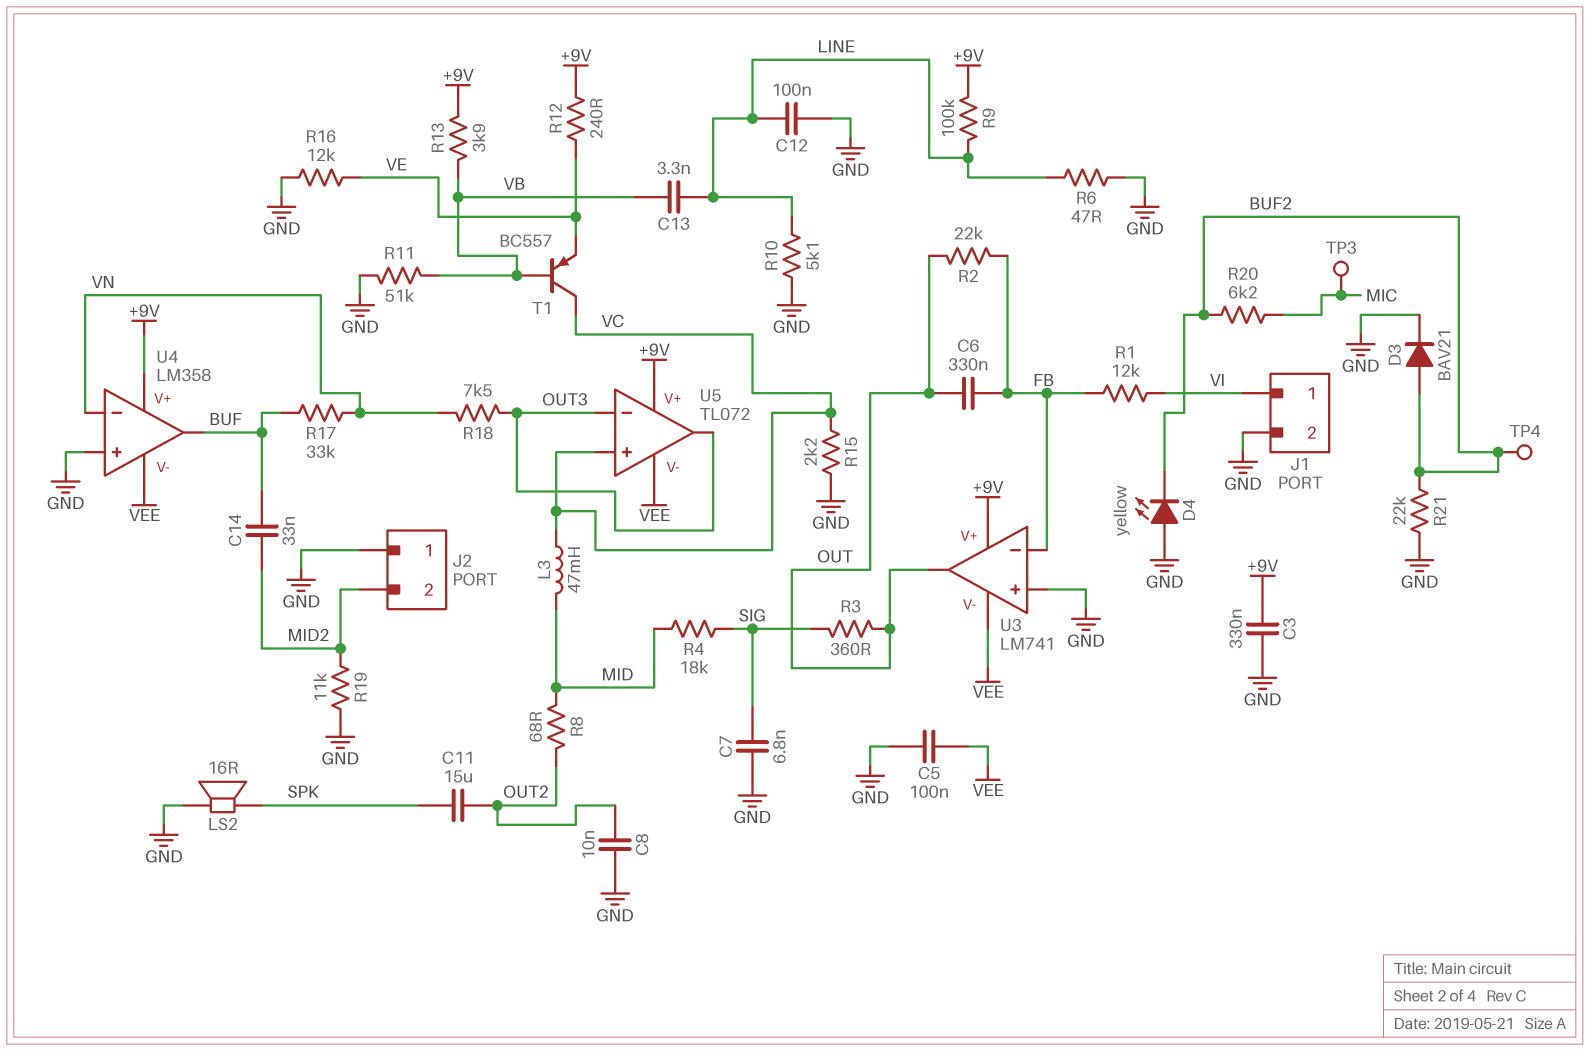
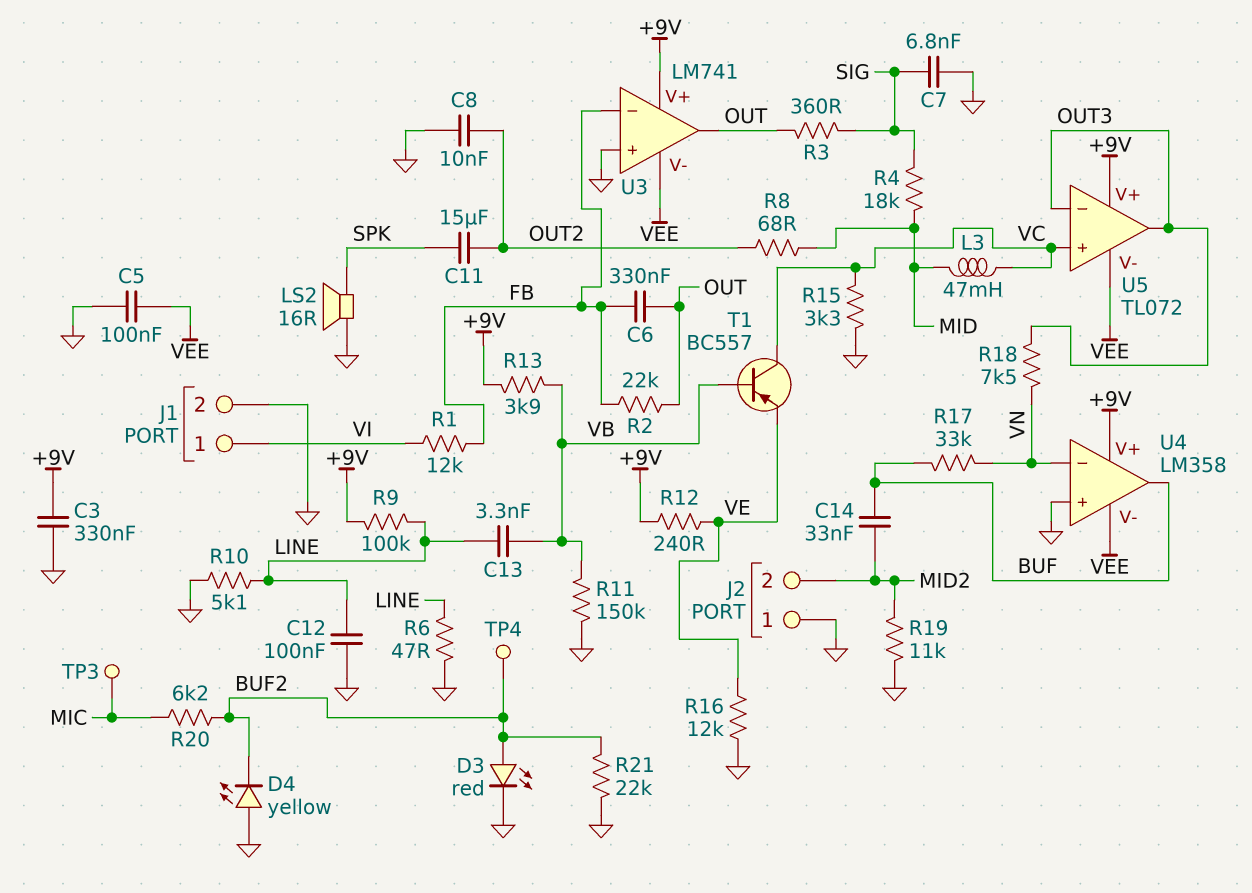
D3: diode BAV21 (A BUF2, K GND) -> LED red (A BUF2, K GND)
R11: 51k (GND, VB) -> 150k (GND, VB)
R15: 2.2k (GND, VC) -> 3.3k (GND, VC)

